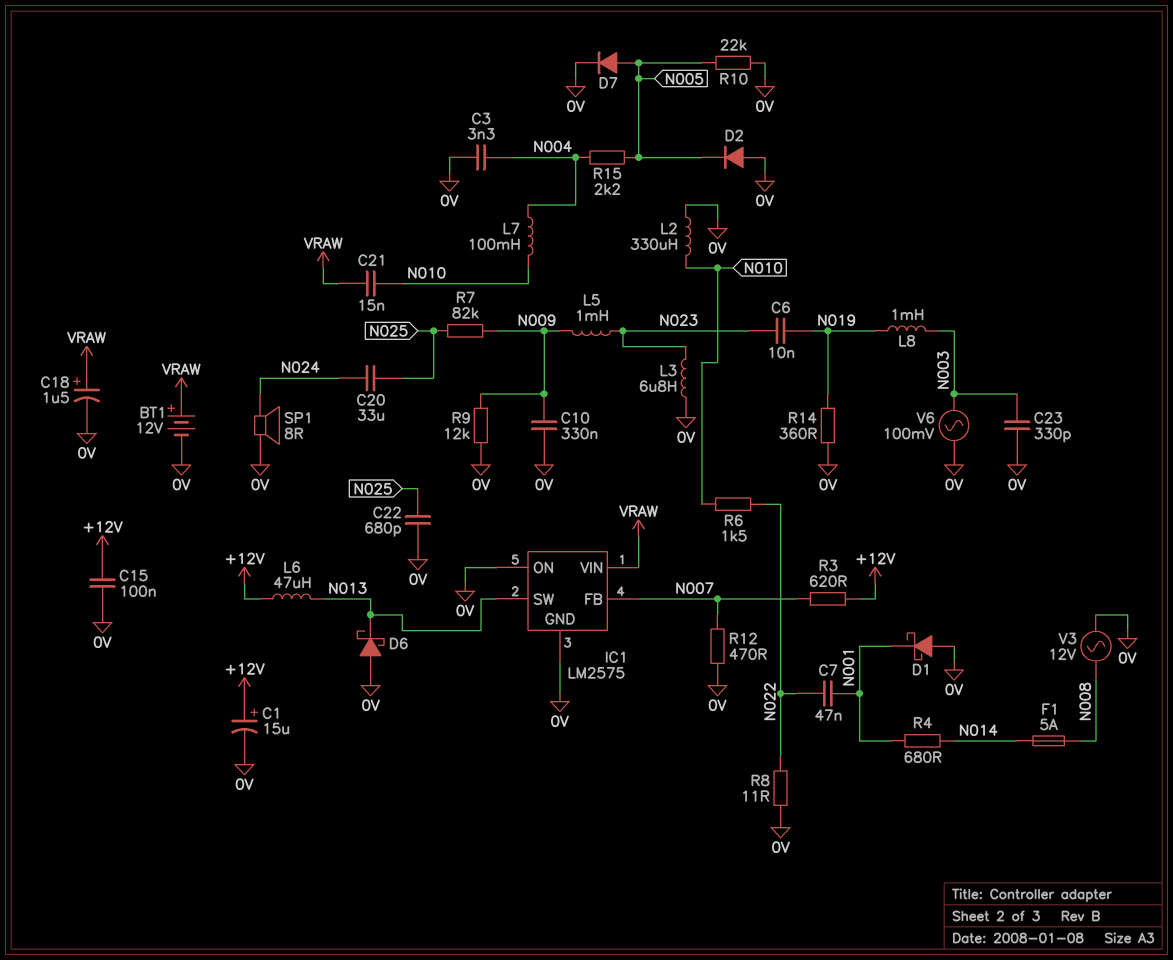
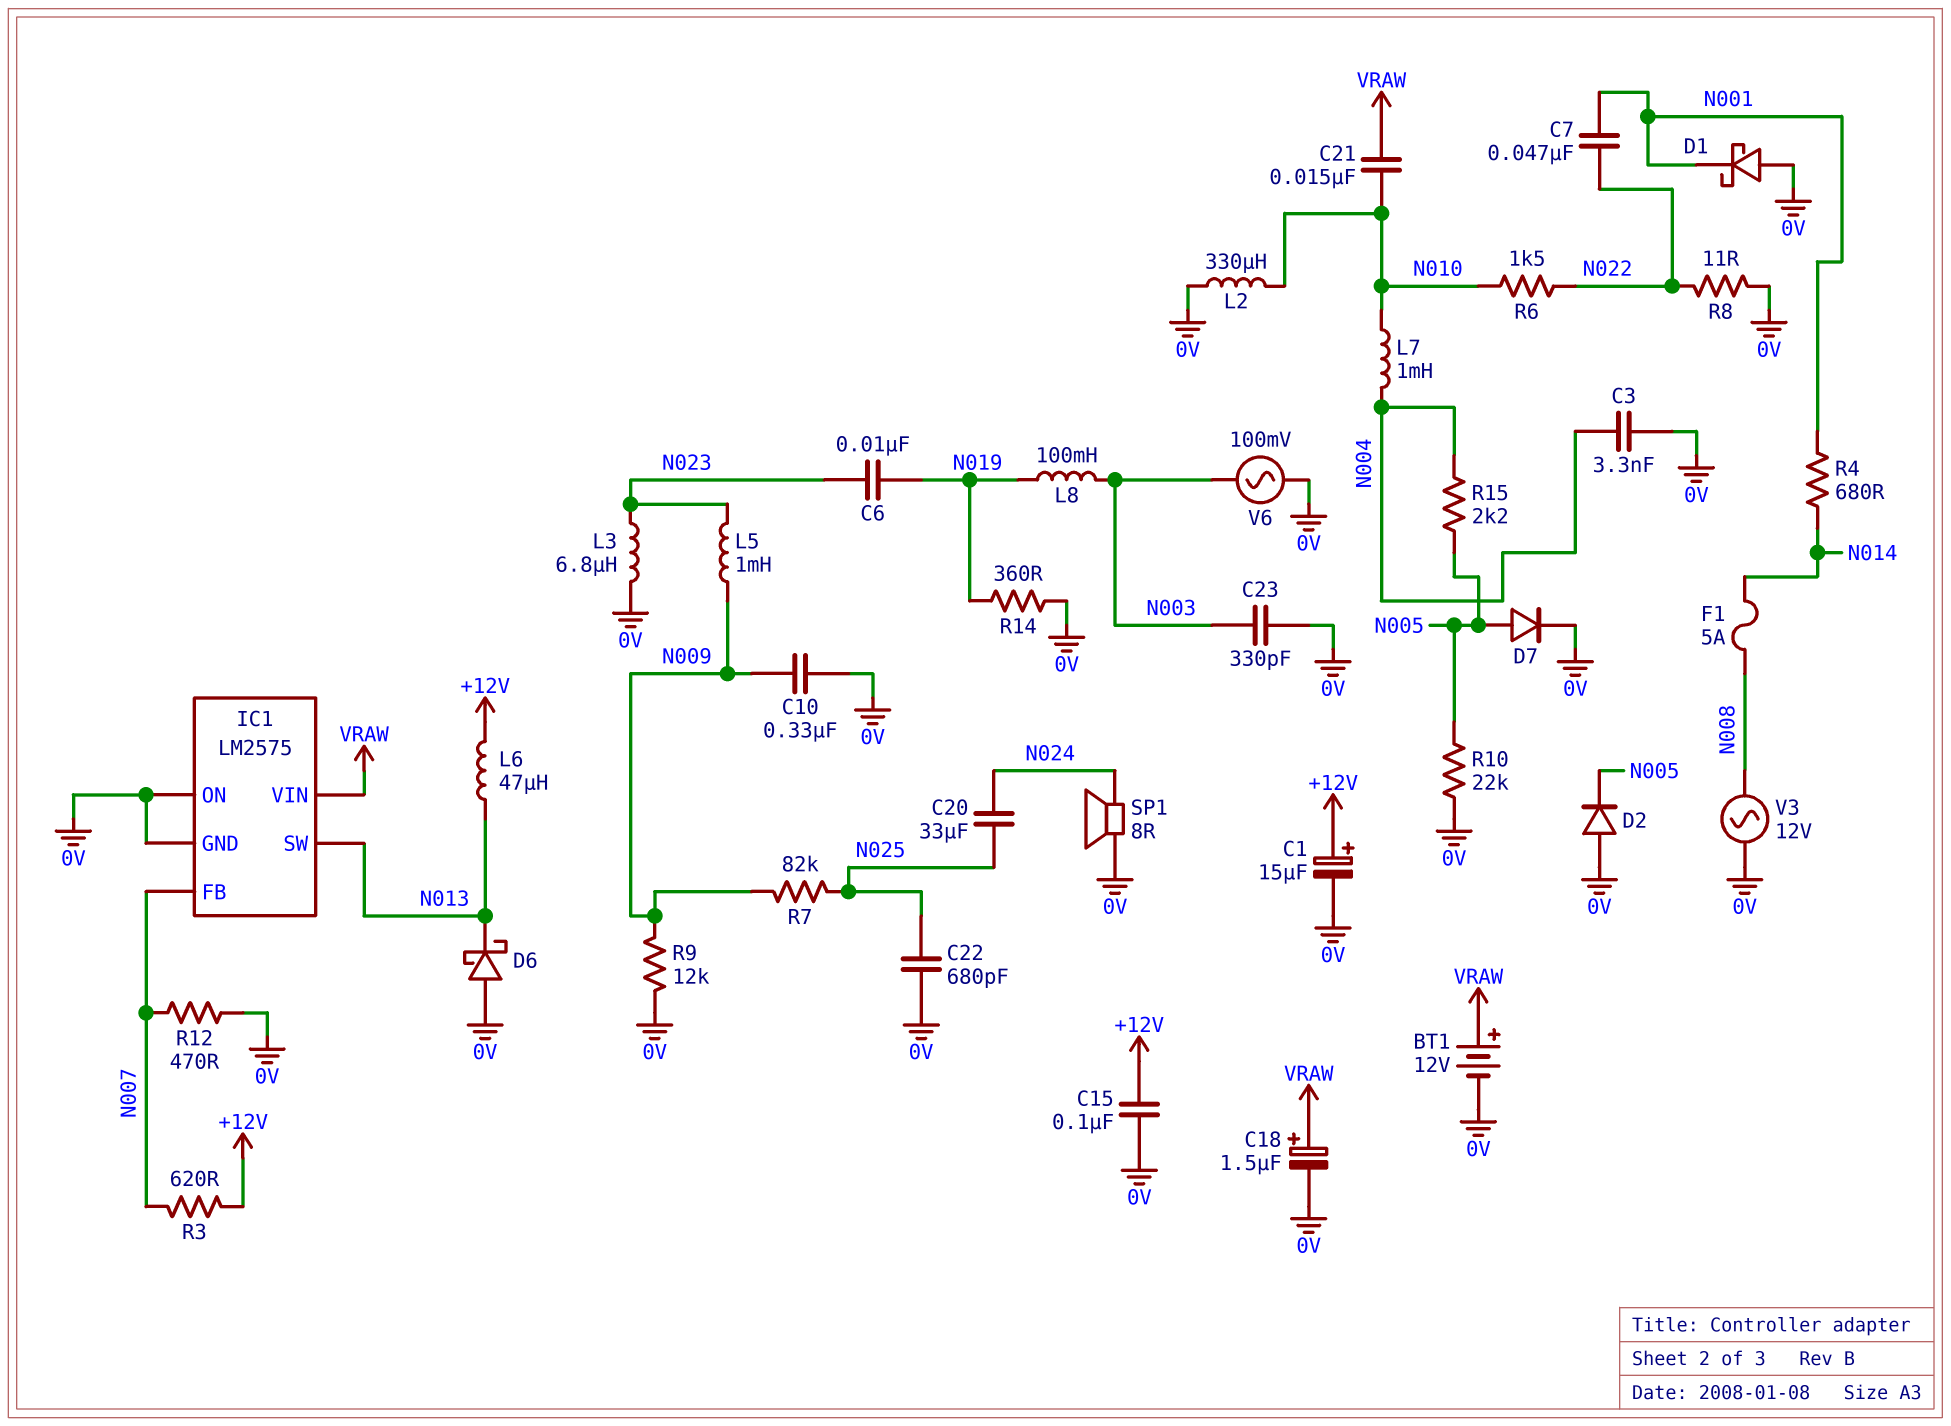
L7: 100mH (N004, N010) -> 1mH (N004, N010)
L8: 1mH (N003, N019) -> 100mH (N003, N019)

